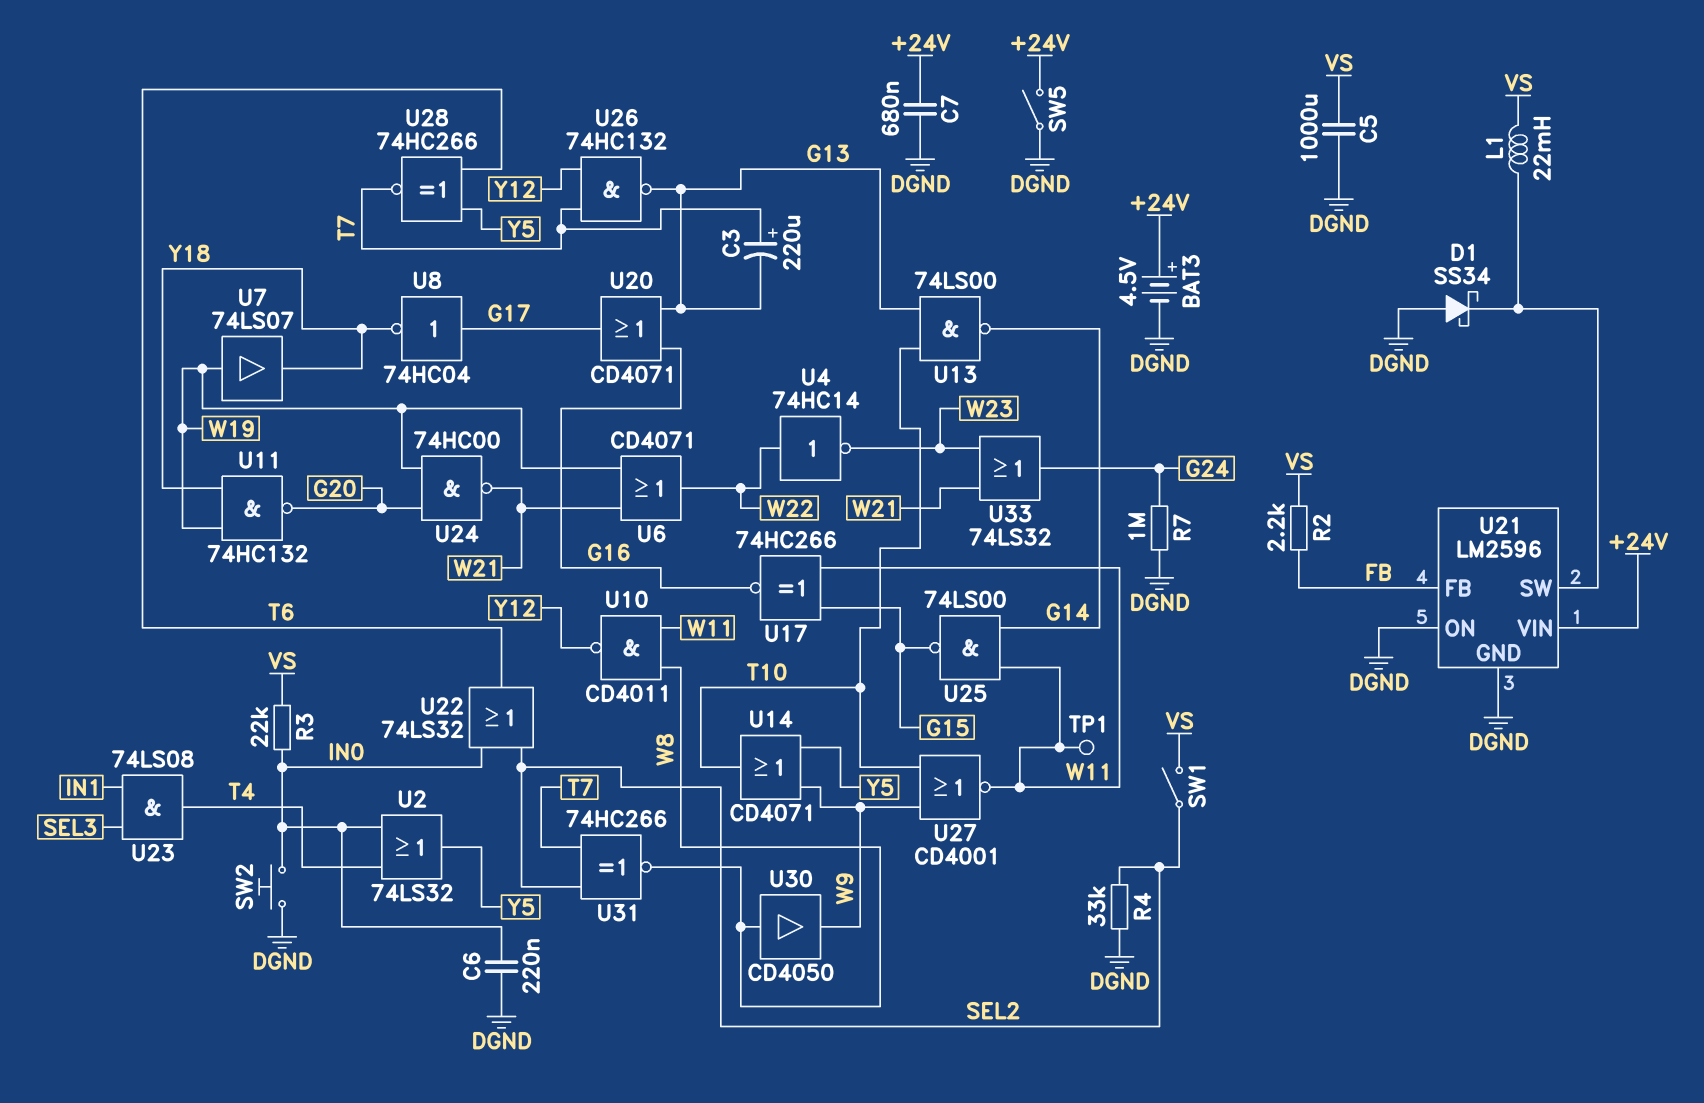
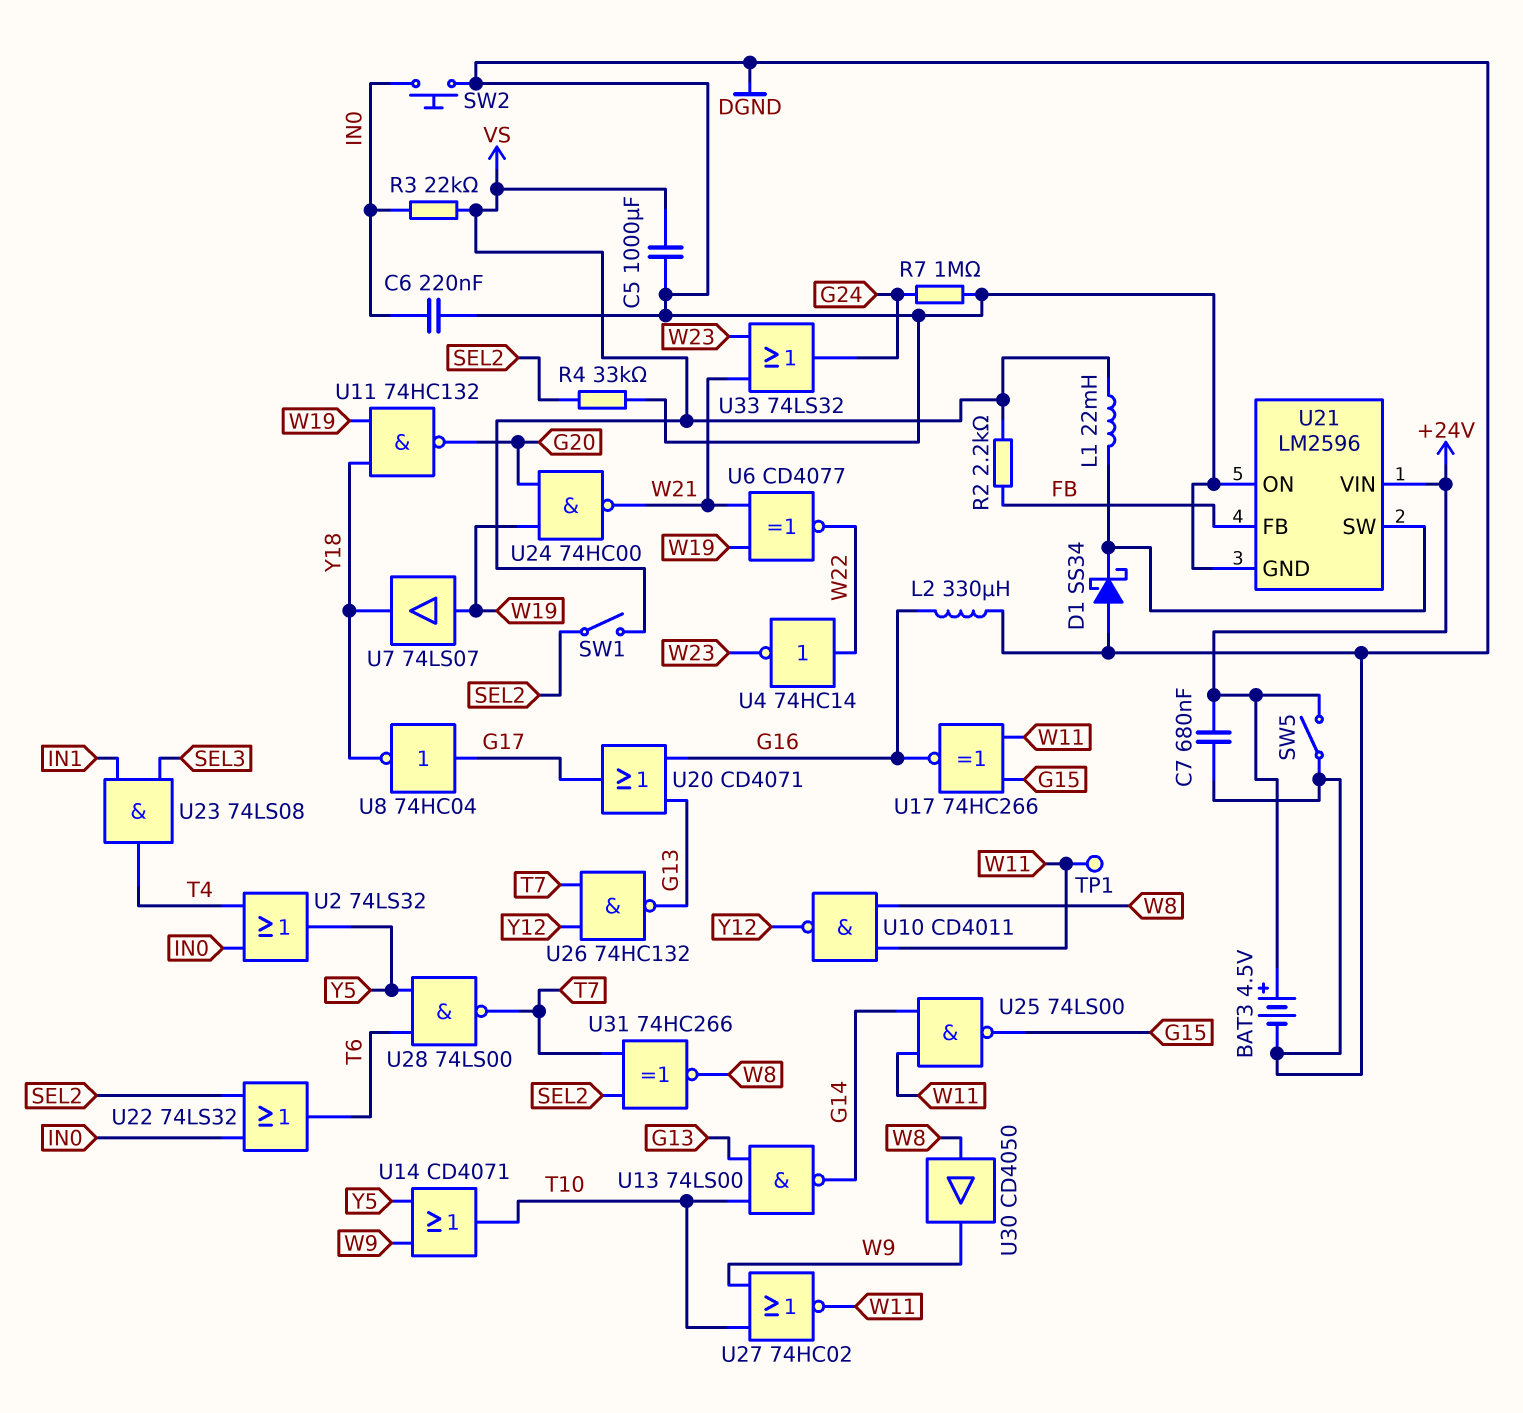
C3: 220uF (plus T7, minus G13) -> none
L2: none -> 330uH (DGND, G16)
U6: OR CD4071 (in W19, in W21, out W22) -> XNOR CD4077 (in W19, in W21, out W22)
U27: NOR CD4001 (in T10, in W9, out W11) -> NOR 74HC02 (in T10, in W9, out W11)
U28: XNOR 74HC266 (in T6, in Y5, out T7) -> NAND 74LS00 (in T6, in Y5, out T7)

